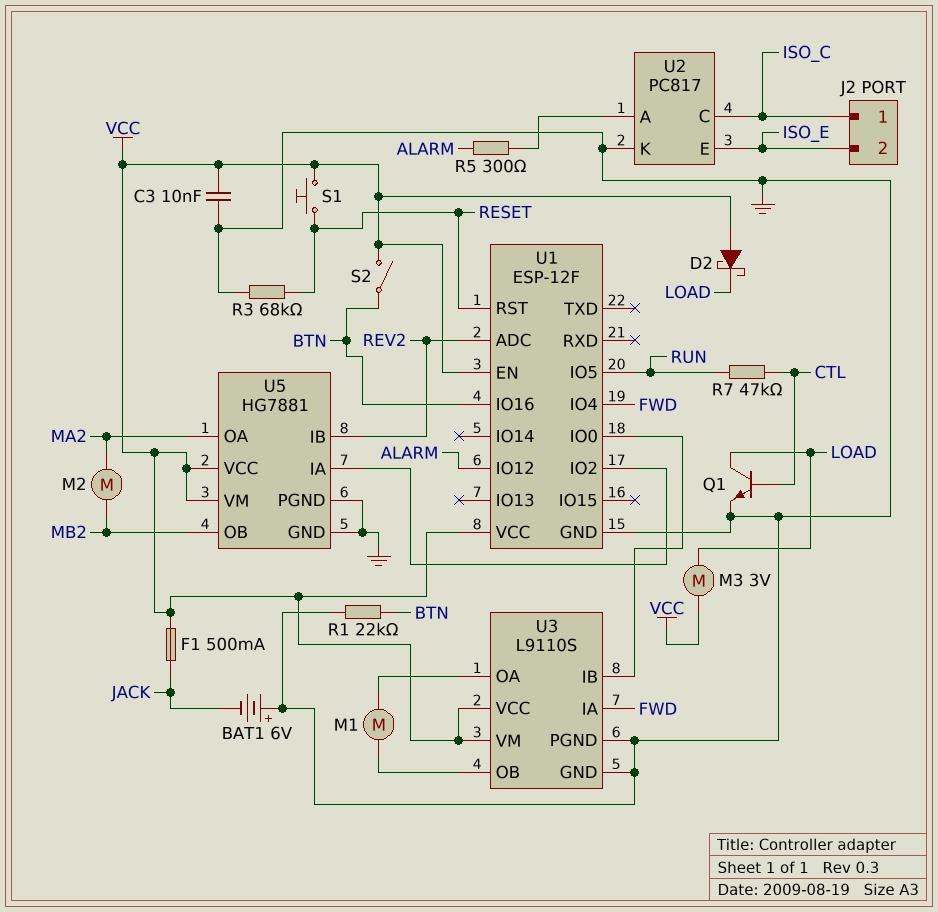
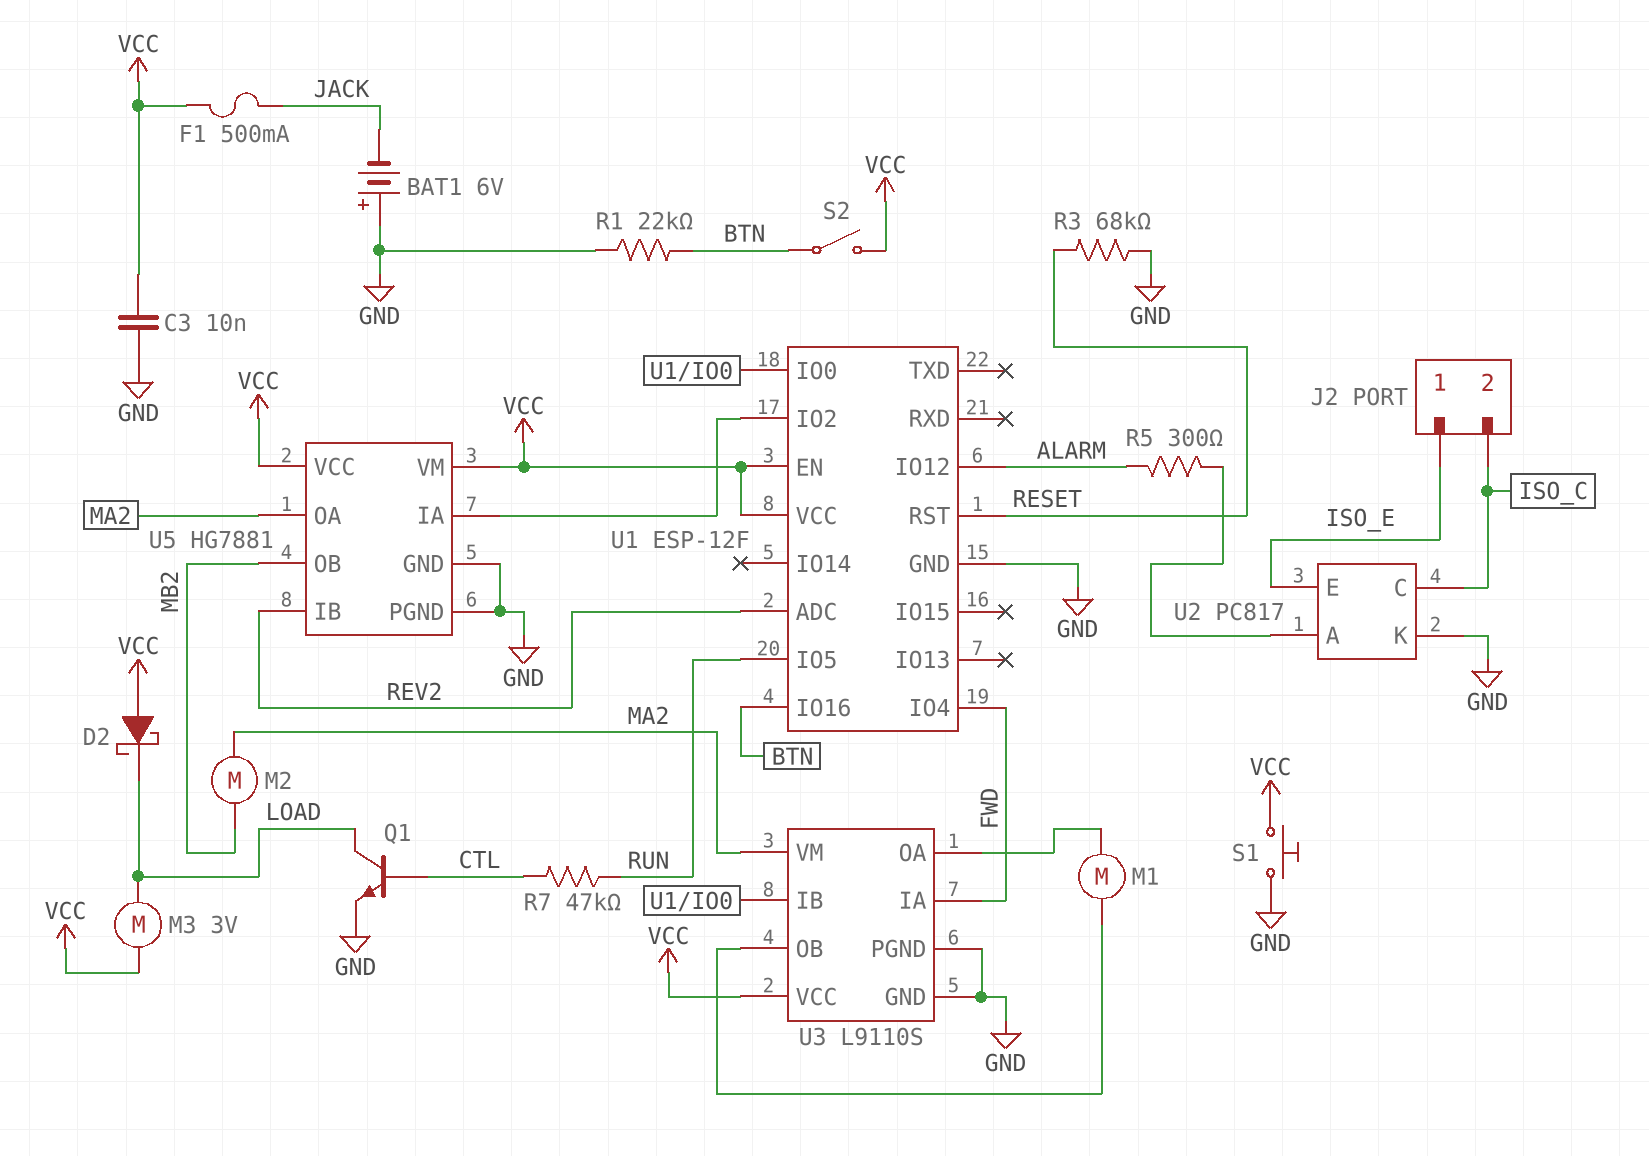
J2 pin 1: ISO_C -> ISO_E
J2 pin 2: ISO_E -> ISO_C
S1: button (RESET, VCC) -> button (GND, VCC)
U3 pin VM: VCC -> MA2

